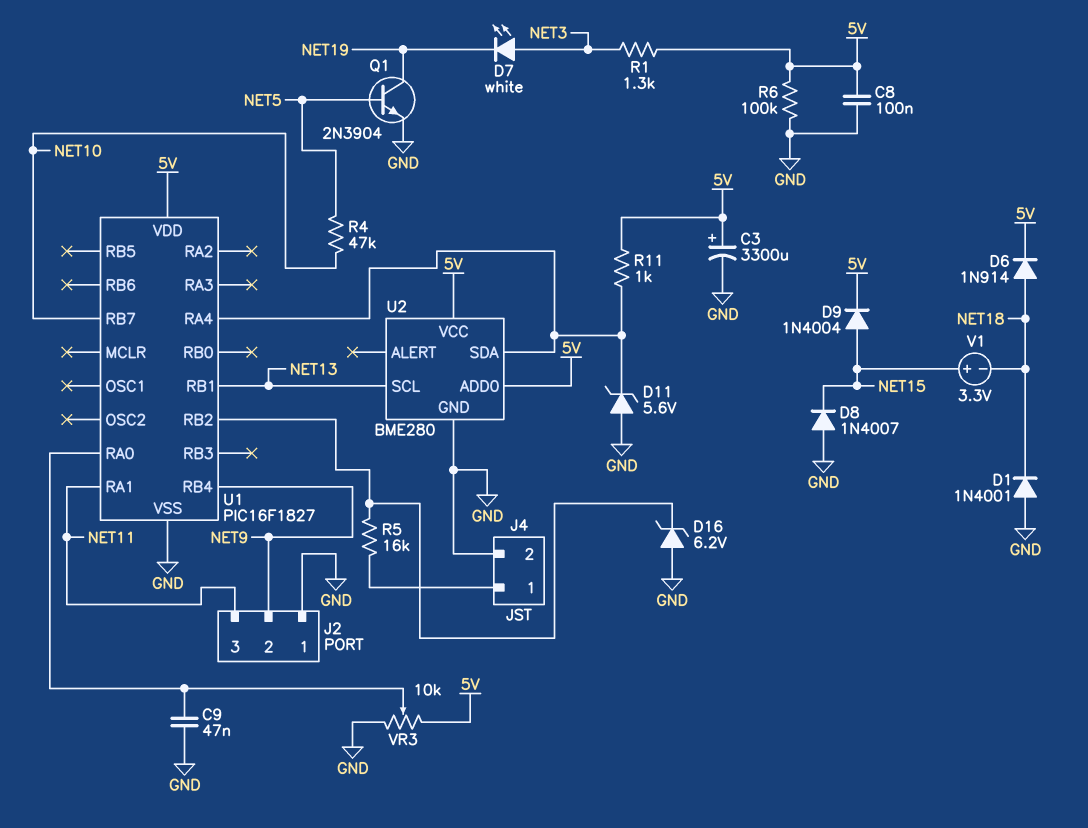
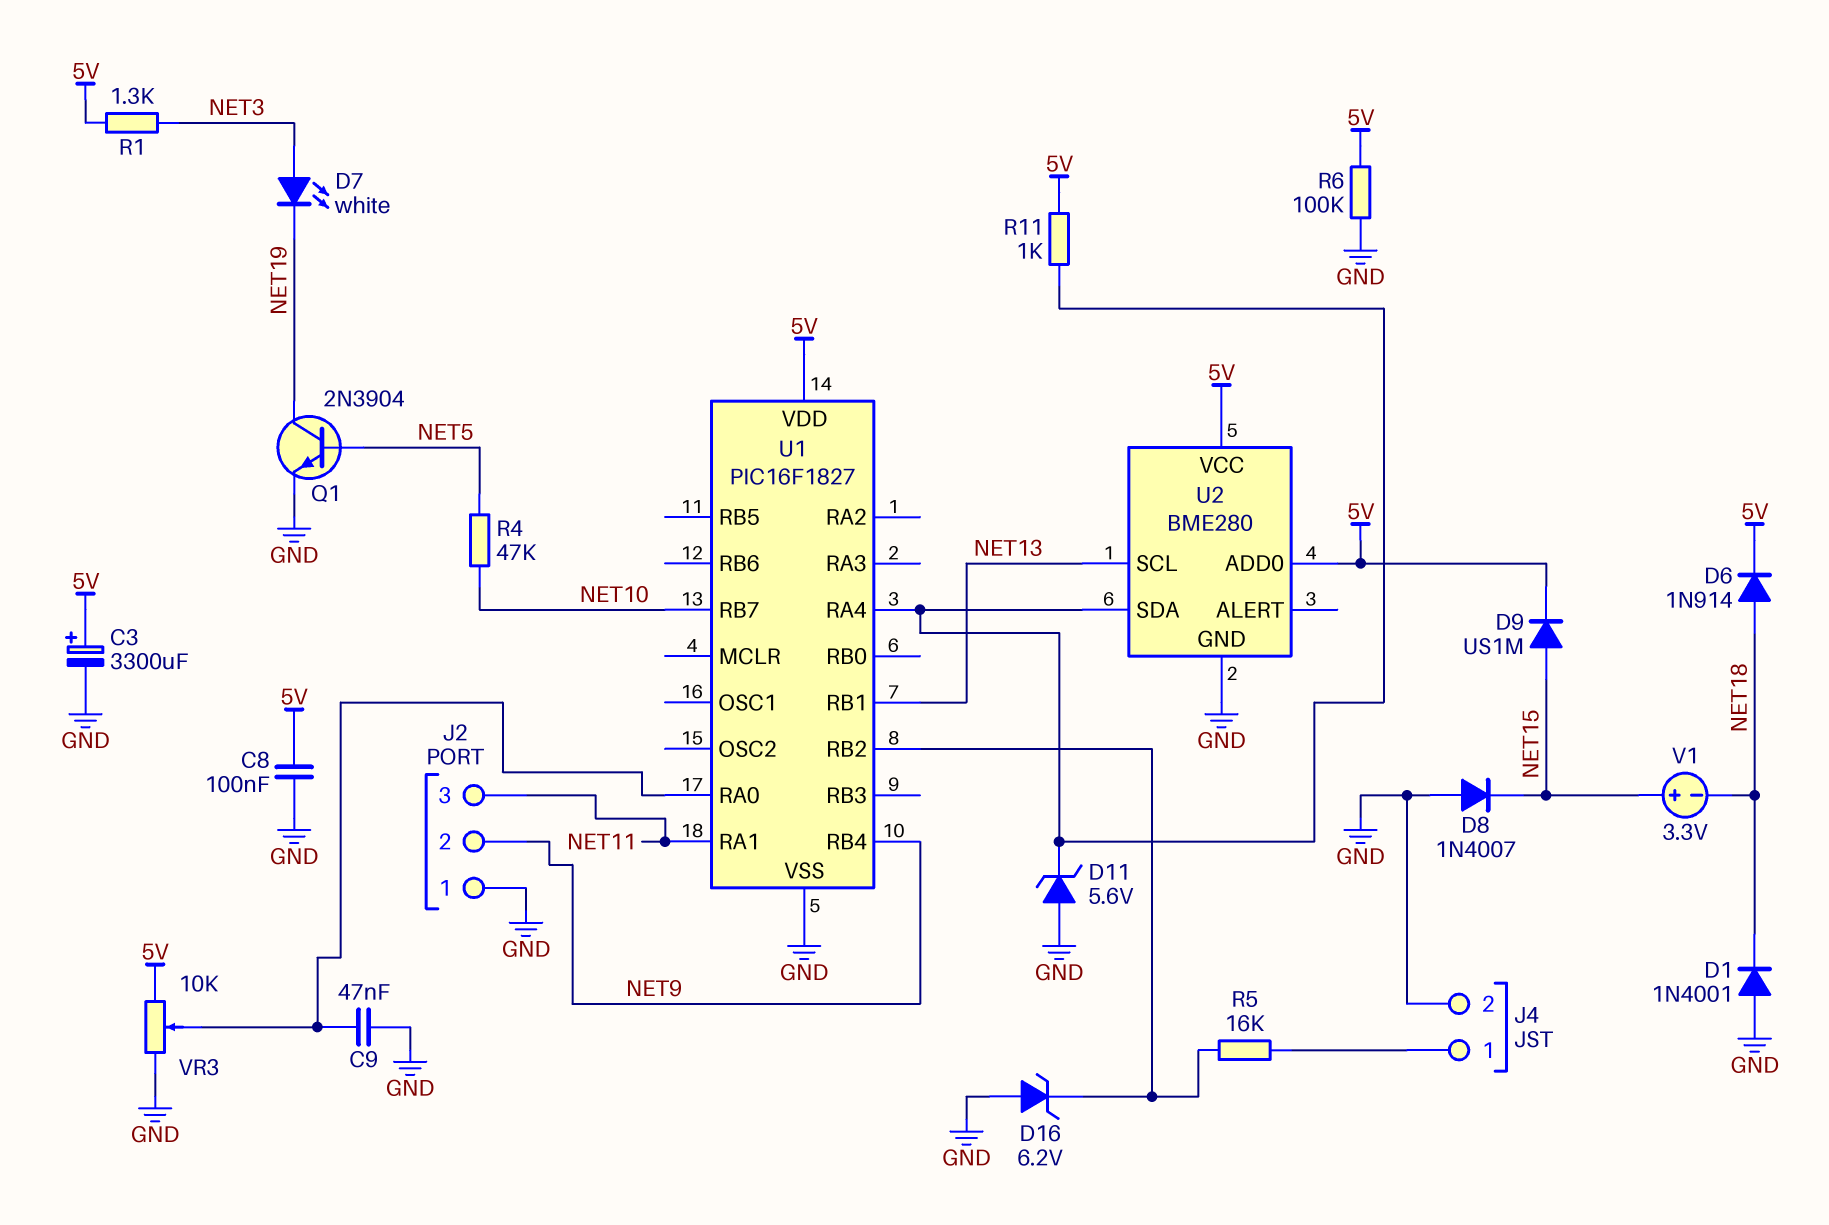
D9: diode 1N4004 (A NET15, K 5V) -> diode US1M (A NET15, K 5V)

